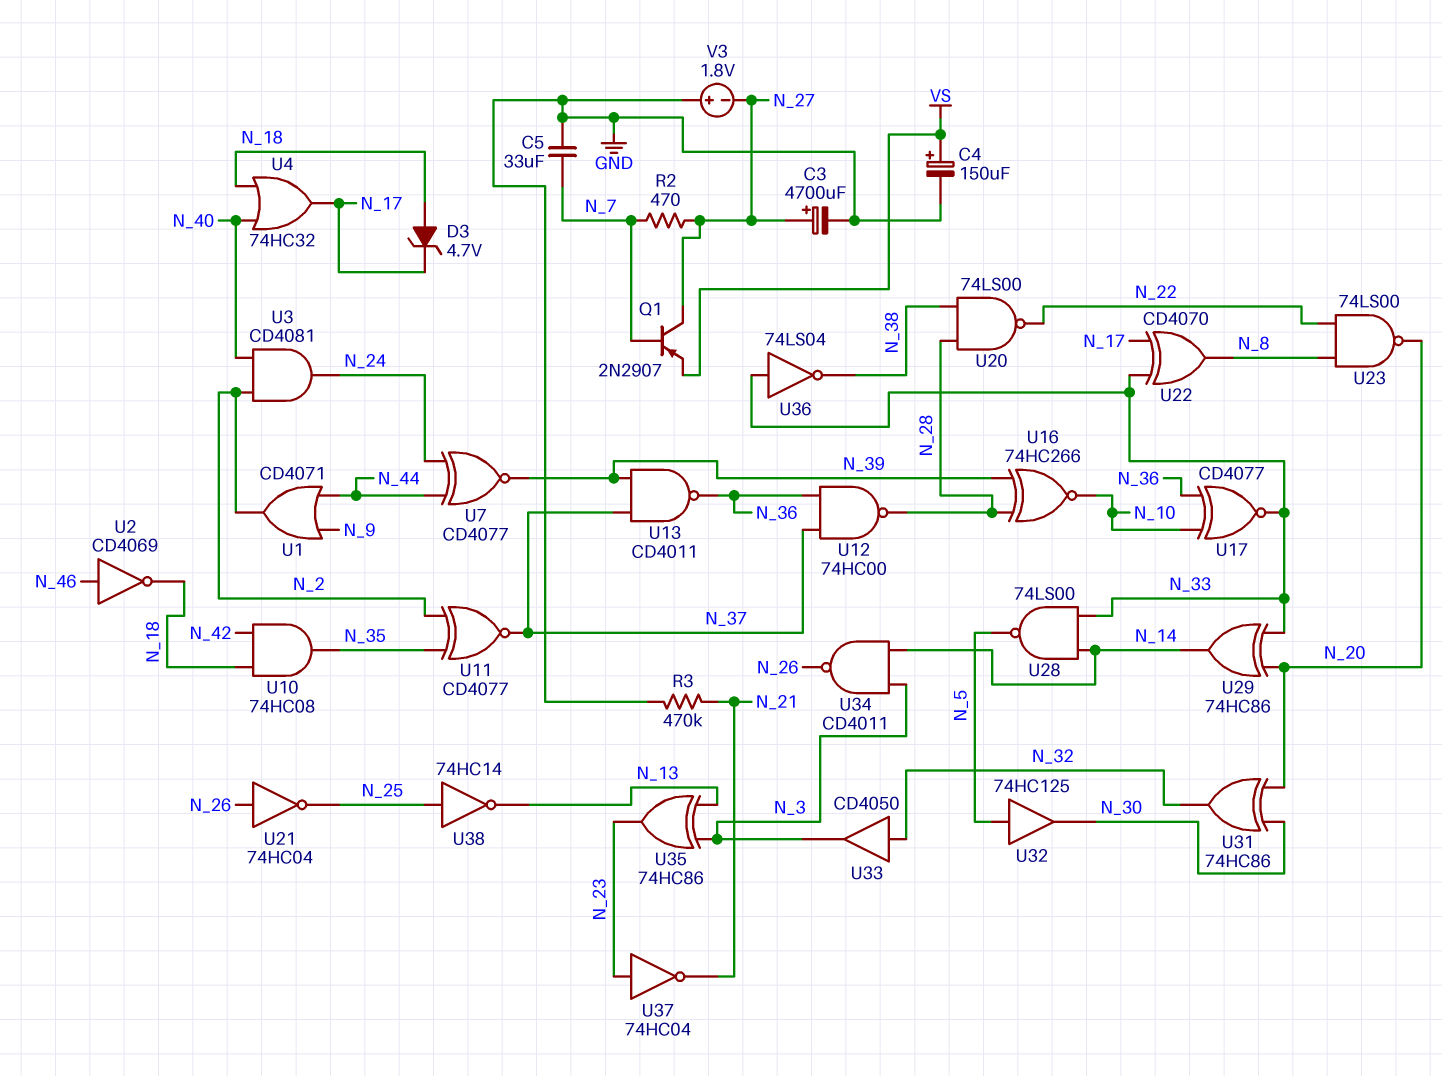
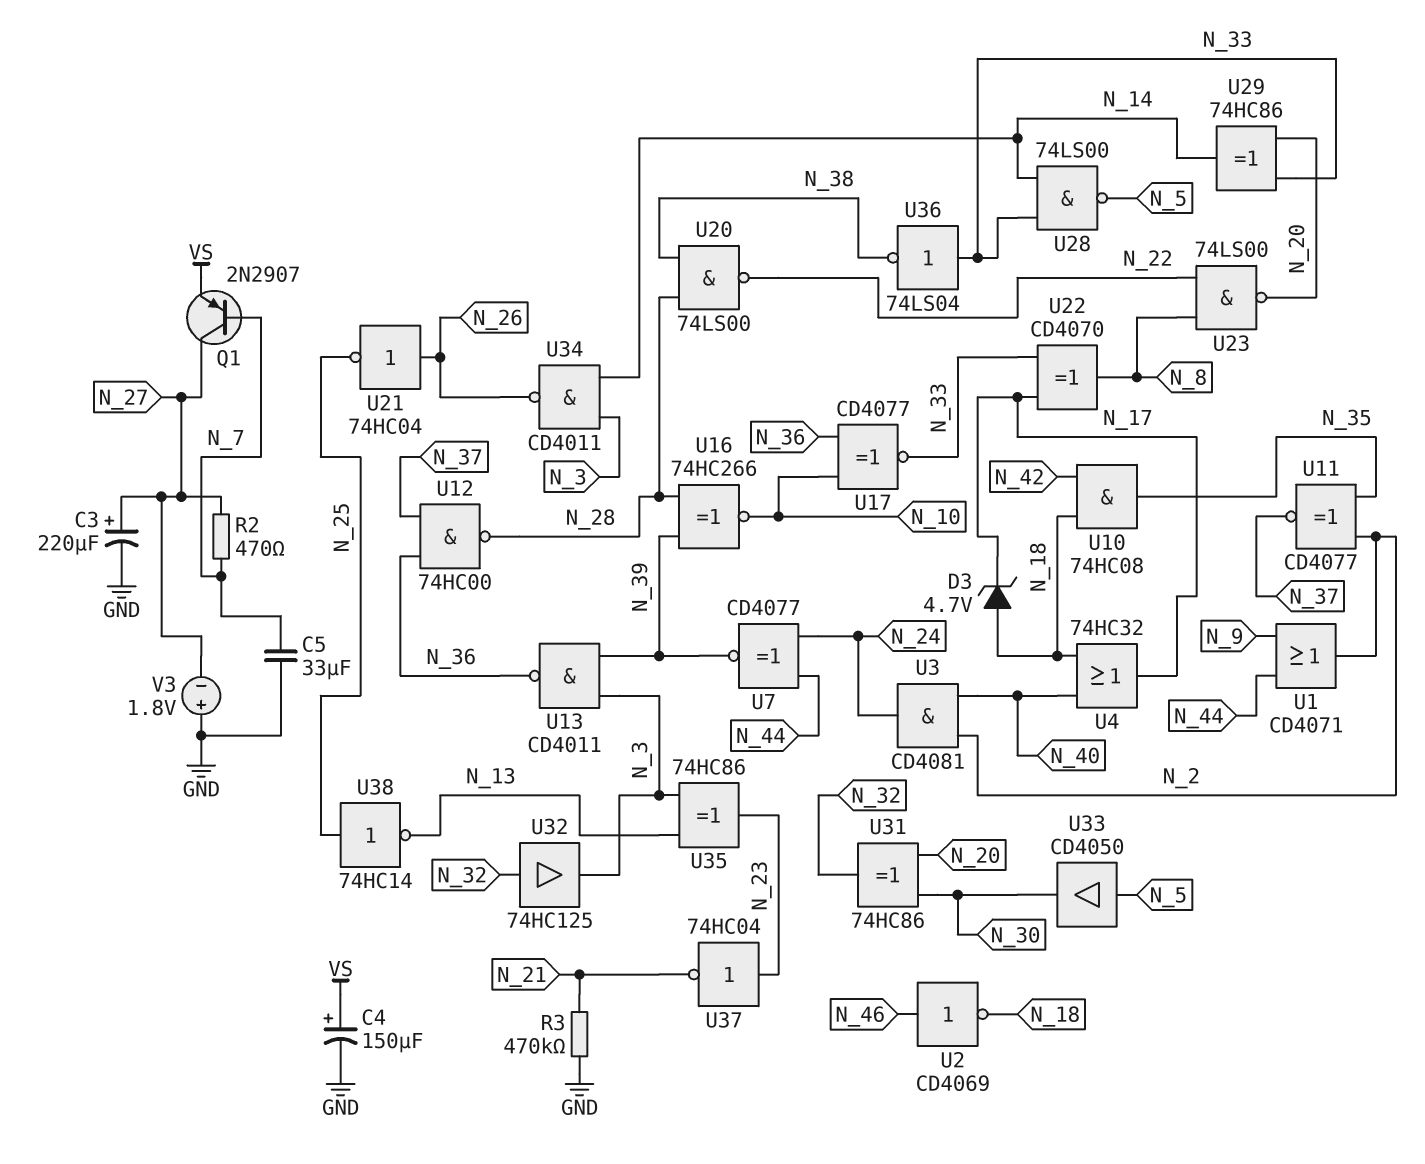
C3: 4700uF (plus N_27, minus GND) -> 220uF (plus N_27, minus GND)
U13: NAND CD4011 (in N_37, in N_39, out N_36) -> NAND CD4011 (in N_3, in N_39, out N_36)
U32: buffer 74HC125 (in N_5, out N_30) -> buffer 74HC125 (in N_32, out N_3)
U33: buffer CD4050 (in N_32, out N_3) -> buffer CD4050 (in N_5, out N_30)

